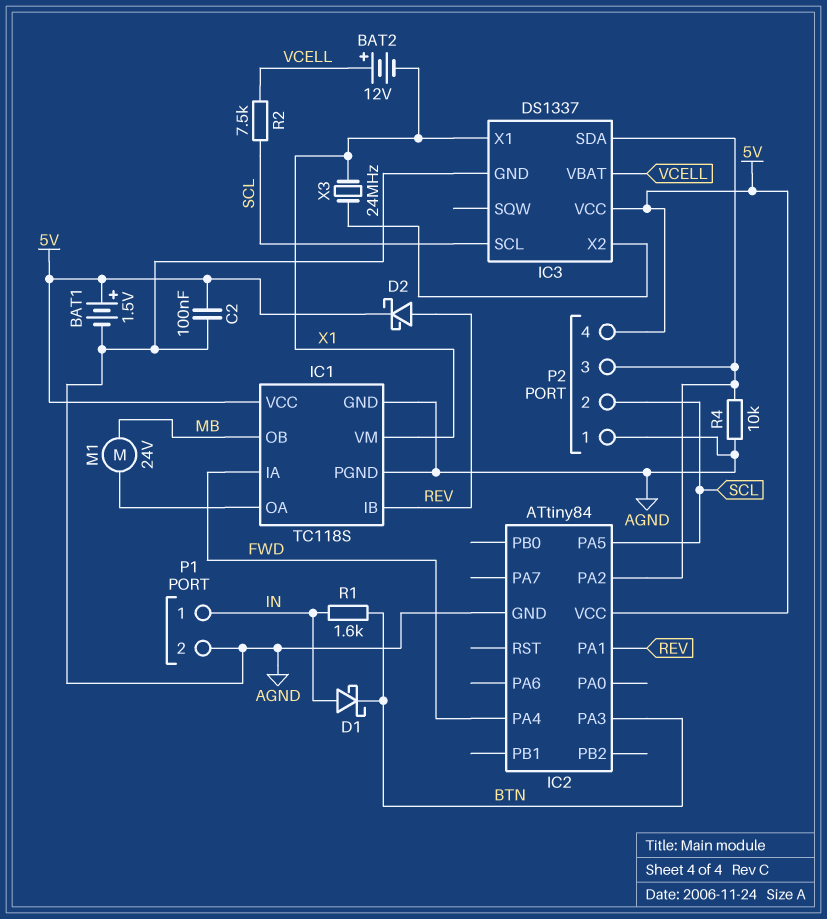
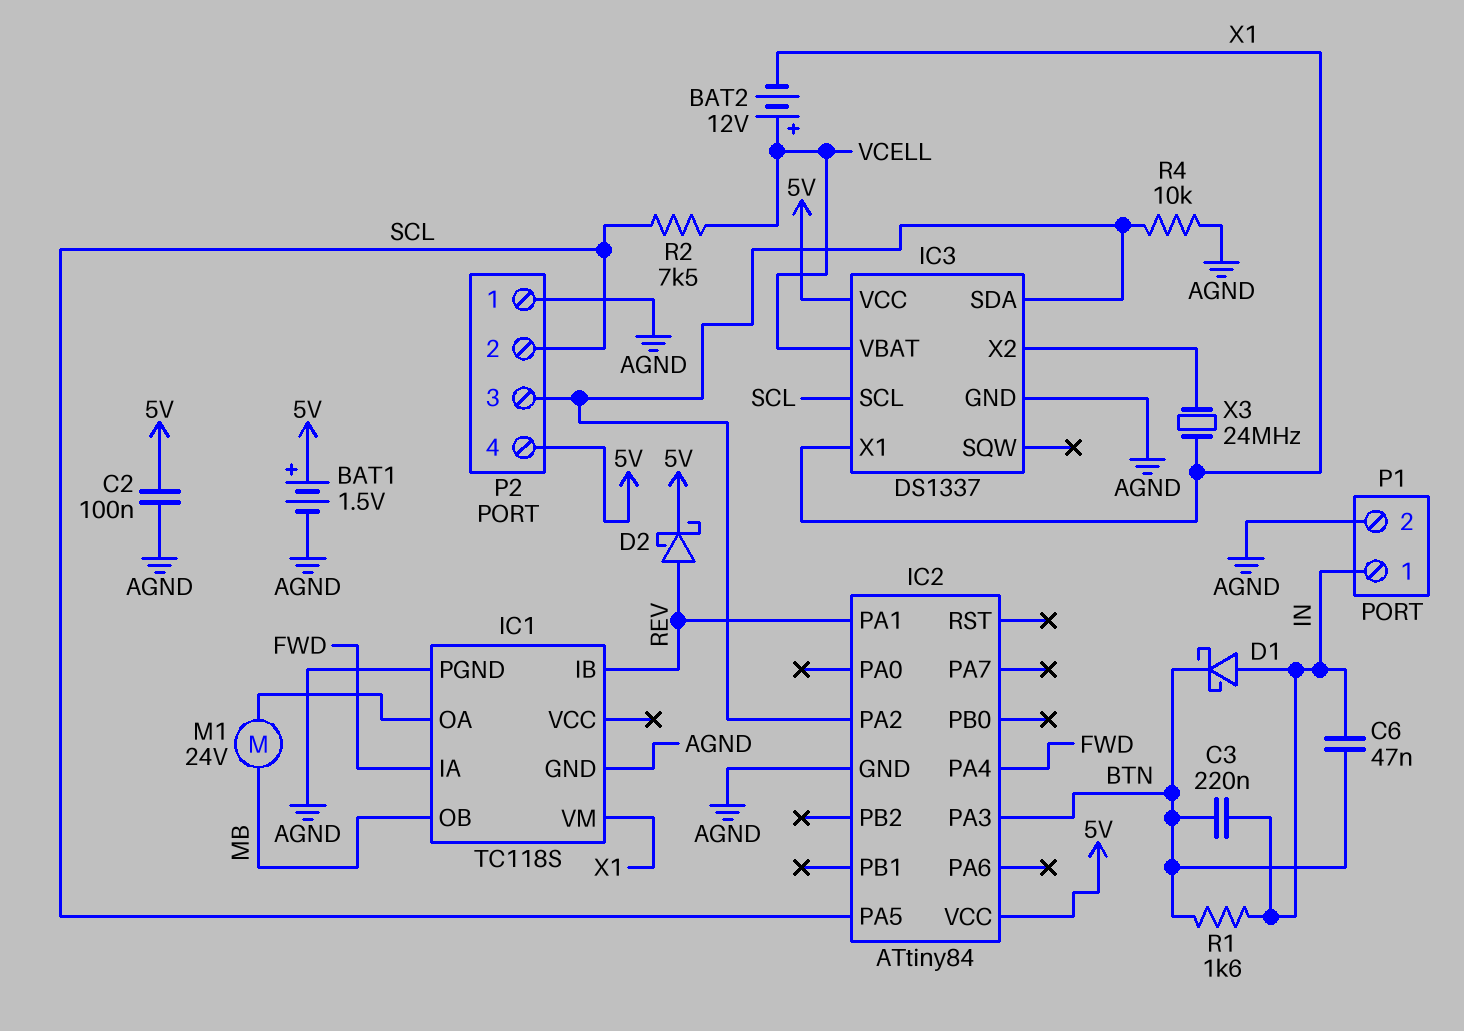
C3: none -> 220nF (BTN, IN)
C6: none -> 47nF (BTN, IN)
IC1 pin VCC: 5V -> none

